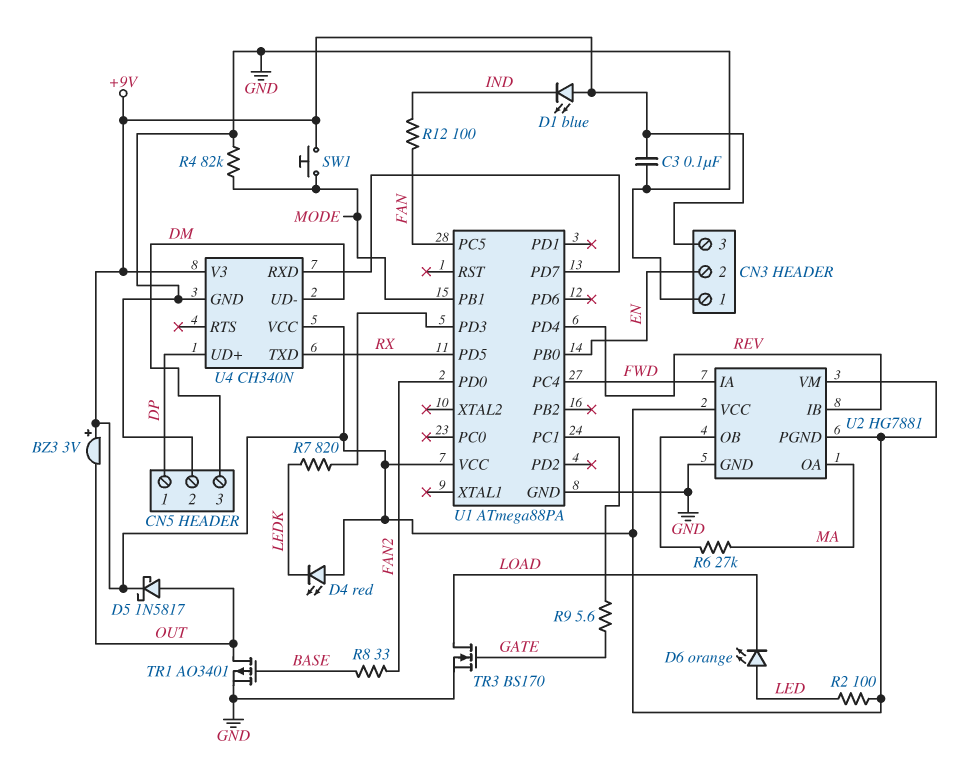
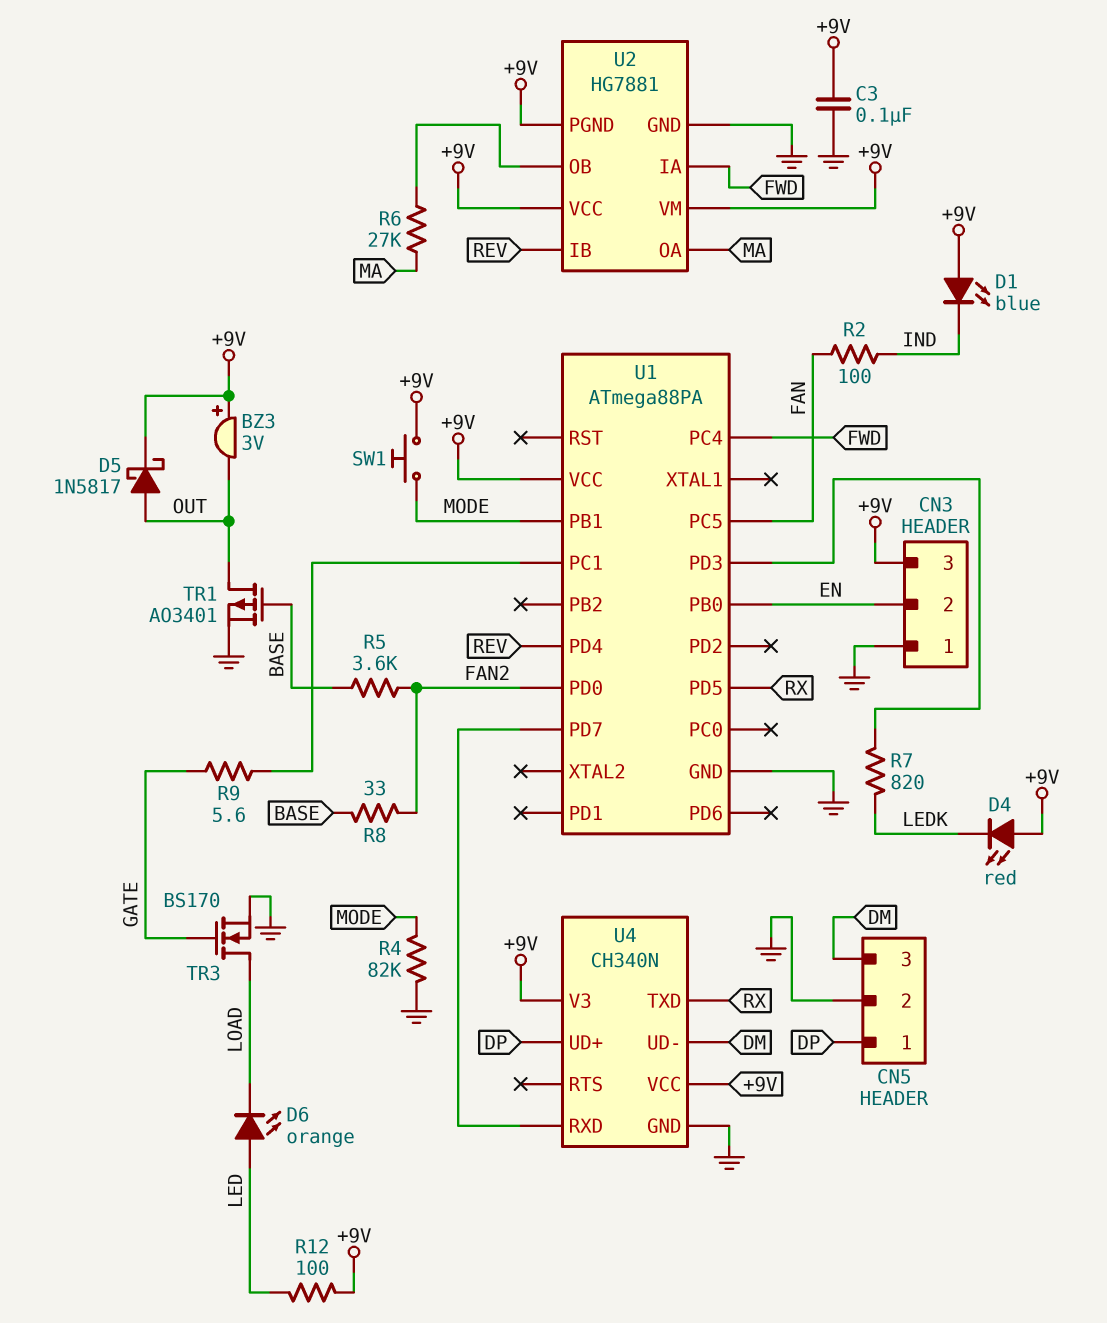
R2: 100 (+9V, LED) -> 100 (FAN, IND)
R5: none -> 3.6k (BASE, FAN2)
R12: 100 (FAN, IND) -> 100 (+9V, LED)

